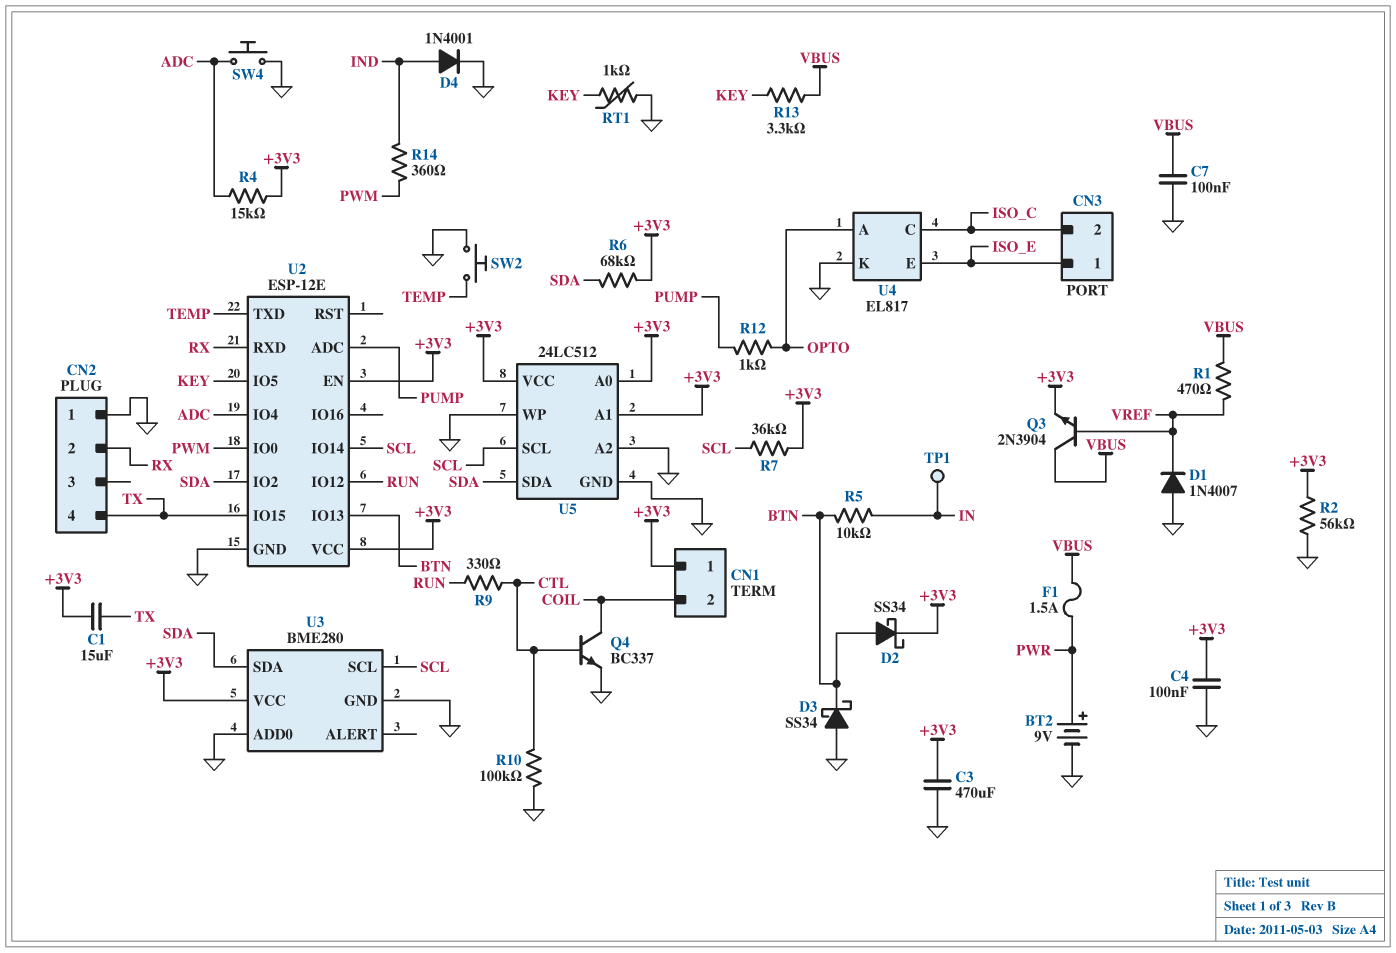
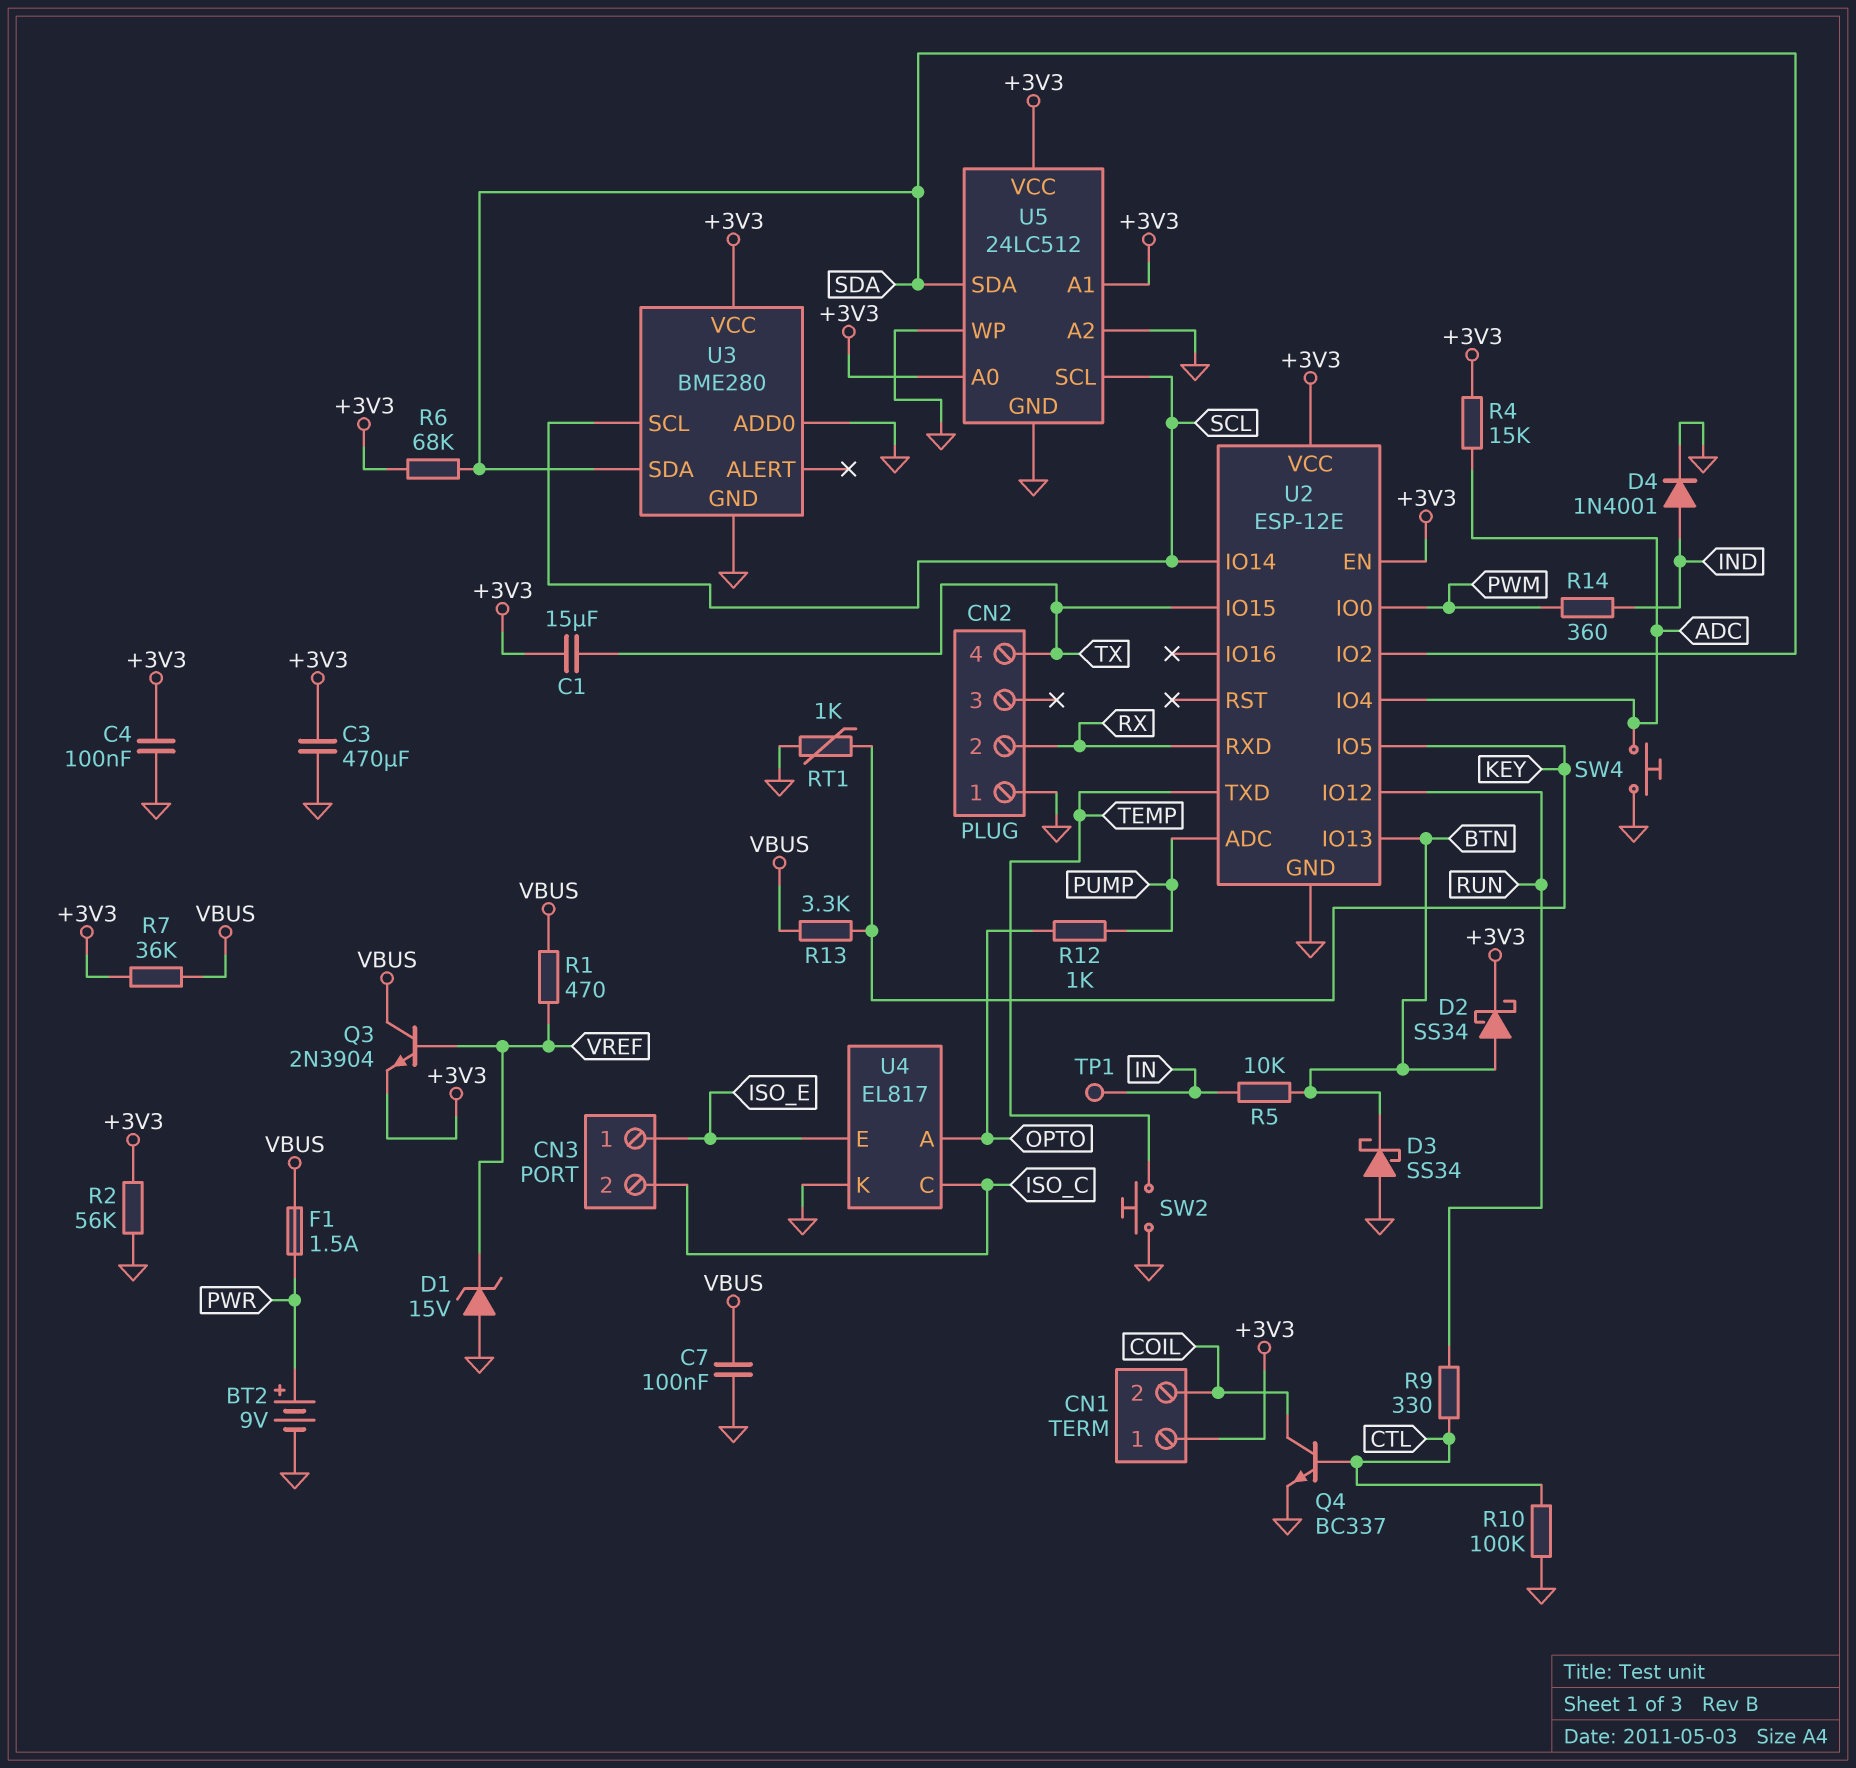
D1: diode 1N4007 (A GND, K VREF) -> zener 15V (A GND, K VREF)
R7: 36k (+3V3, SCL) -> 36k (+3V3, VBUS)

